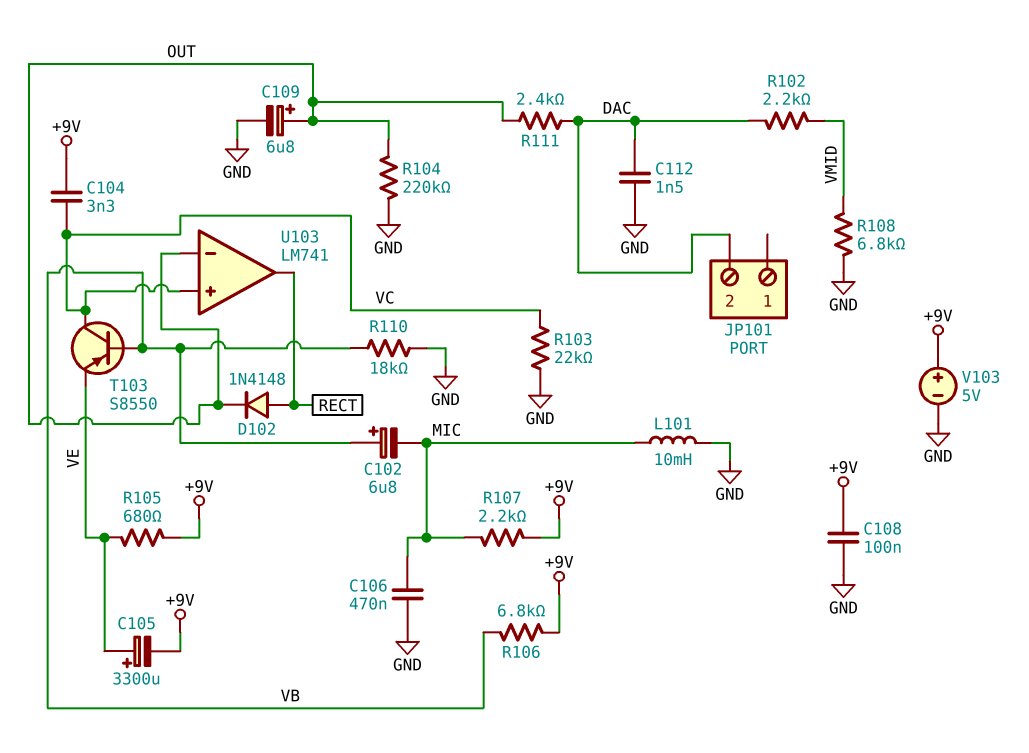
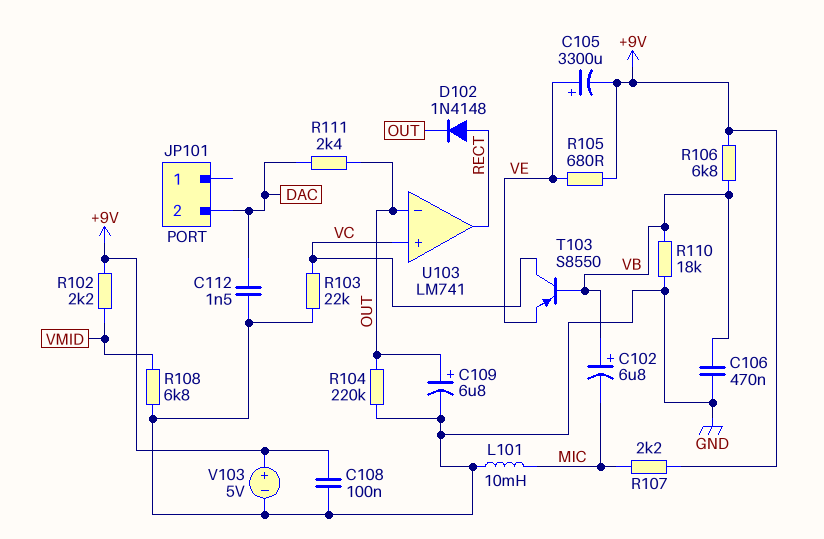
C104: 3.3nF (+9V, VC) -> none
C106: 470nF (GND, MIC) -> 470nF (GND, VB)
R102: 2.2k (DAC, VMID) -> 2.2k (+9V, VMID)

